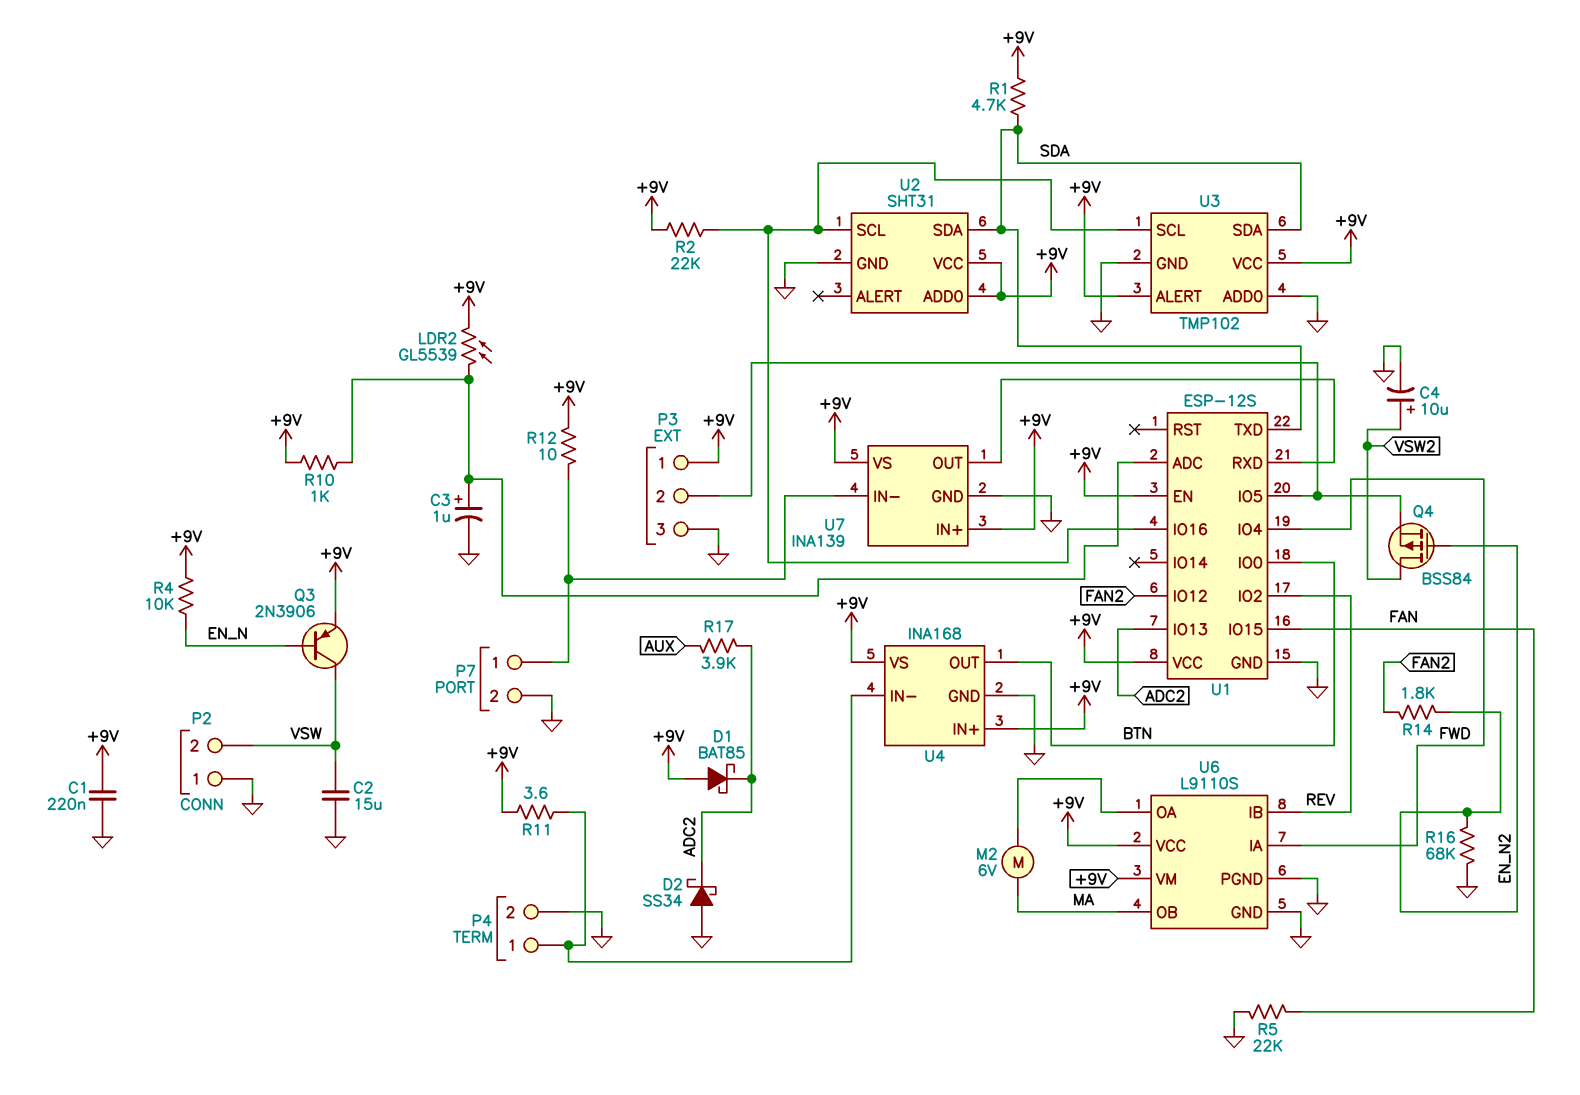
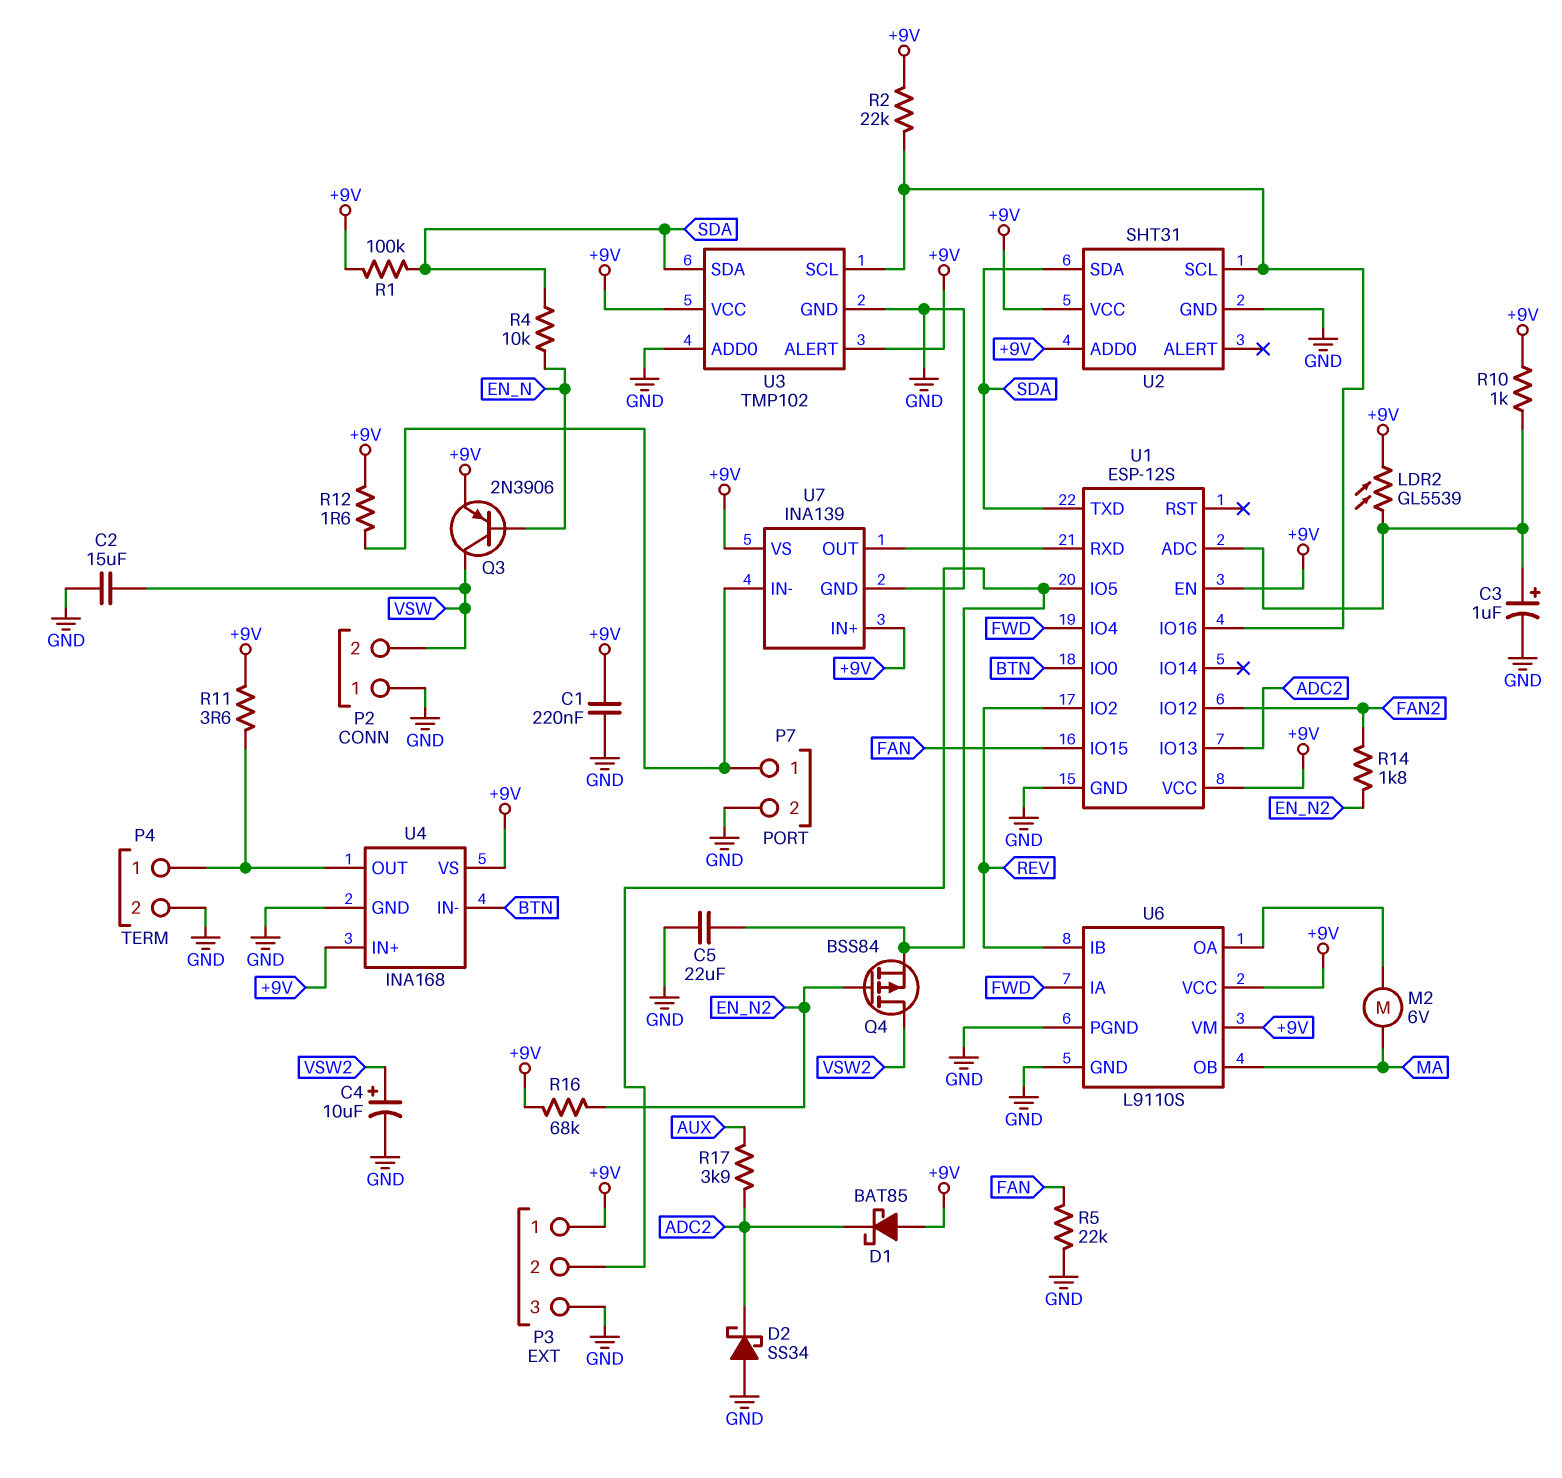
C5: none -> 22uF (GND, P3/2)
R1: 4.7k (+9V, SDA) -> 100k (+9V, SDA)
R4: 10k (+9V, EN_N) -> 10k (EN_N, SDA)
R12: 10 (+9V, P7/1) -> 1.6 (+9V, P7/1)
R16: 68k (EN_N2, GND) -> 68k (+9V, EN_N2)
U4 pin IN-: P4/1 -> BTN
U4 pin OUT: BTN -> P4/1

